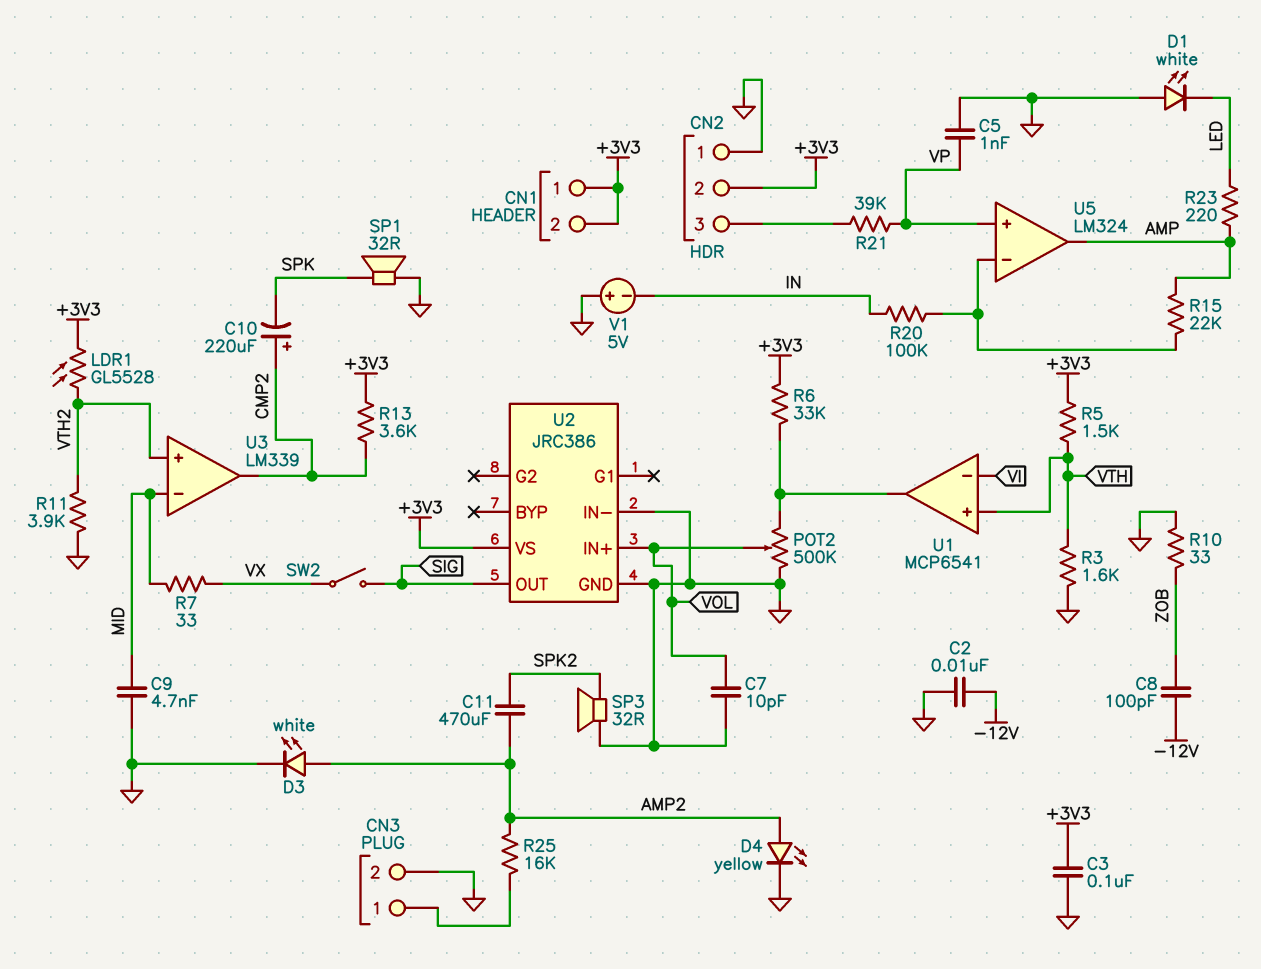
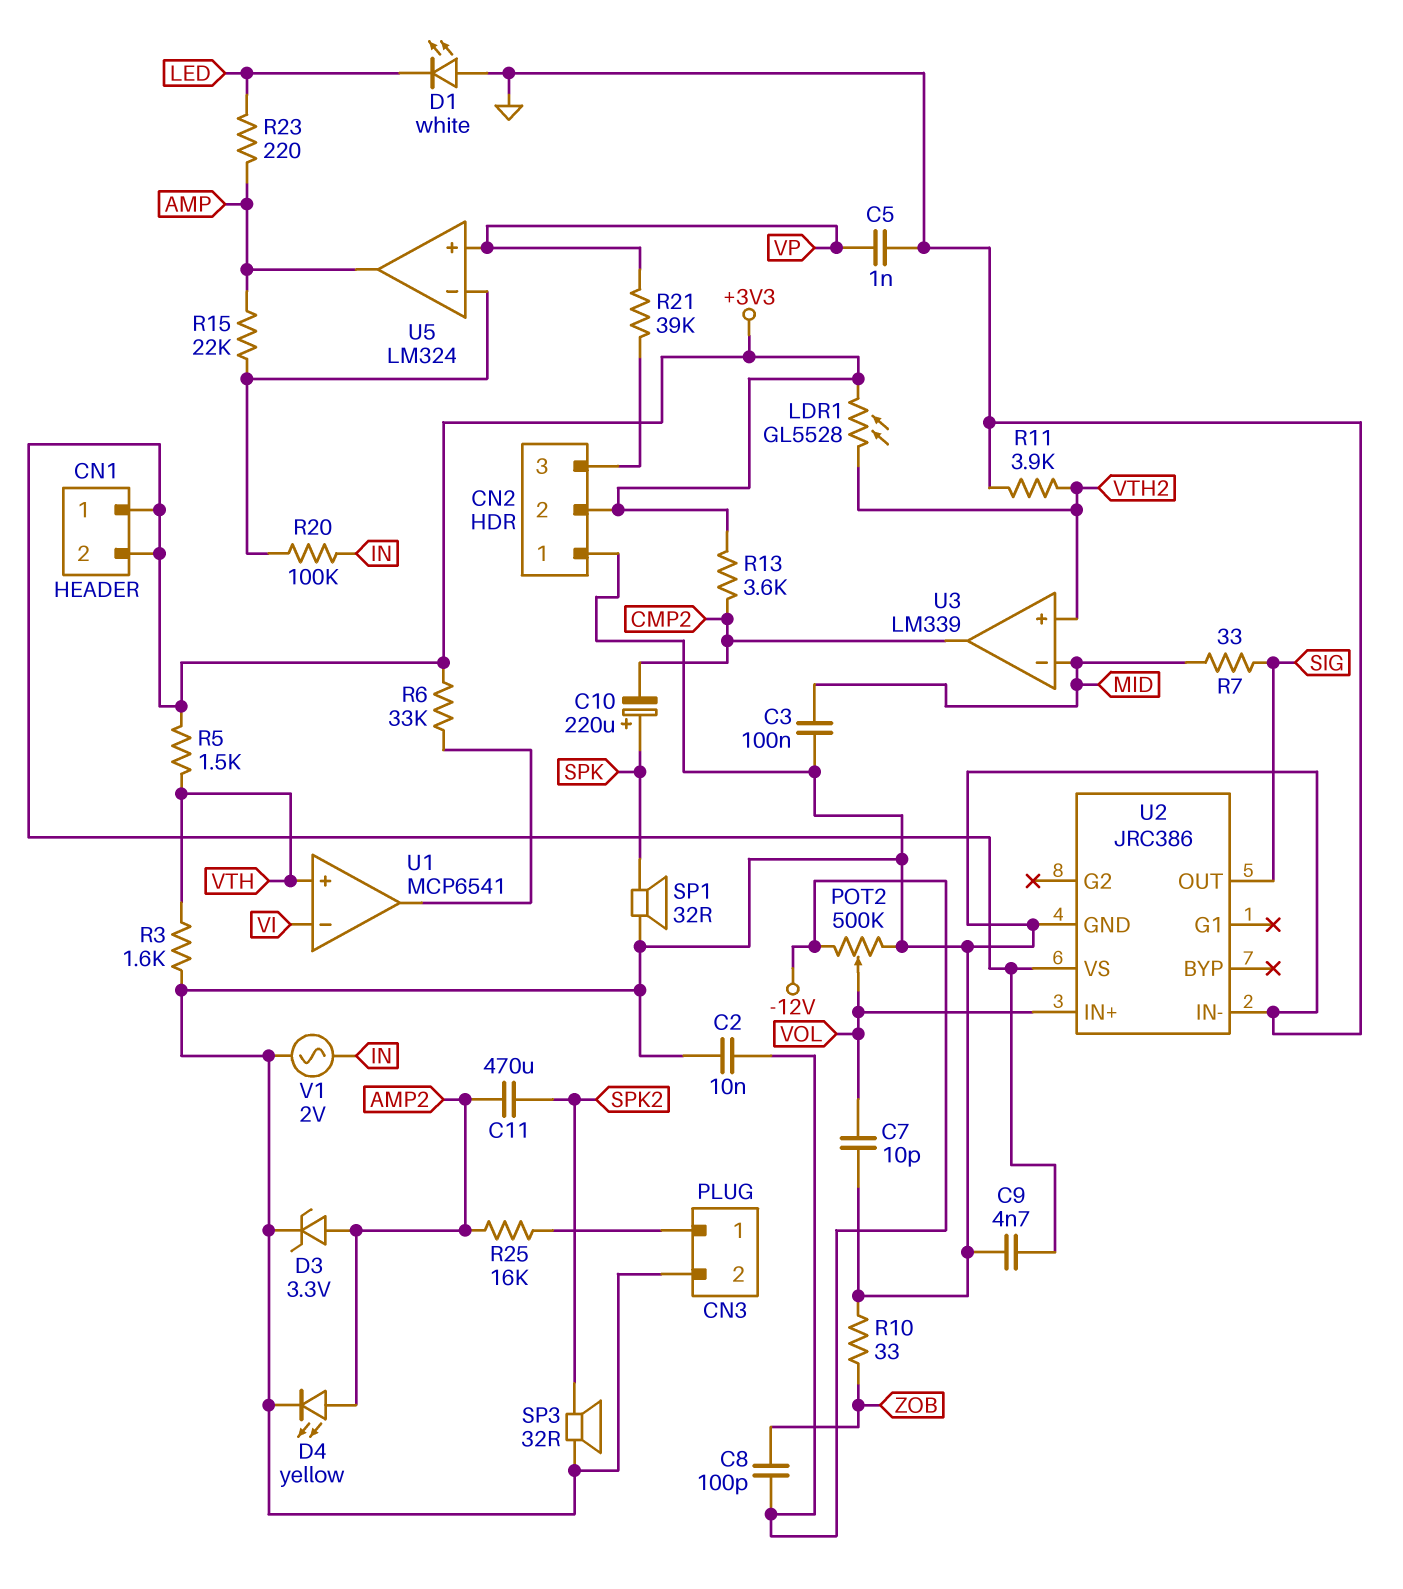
C3: 100nF (+3V3, GND) -> 100nF (GND, MID)
C9: 4.7nF (GND, MID) -> 4.7nF (+3V3, GND)
C10: 220uF (plus CMP2, minus SPK) -> 220uF (plus SPK, minus CMP2)
D3: LED white (A AMP2, K GND) -> zener 3.3V (A AMP2, K GND)
POT2: 500k (GND, U1/out, wiper VOL) -> 500k (-12V, GND, wiper VOL)
R7: 33 (MID, VX) -> 33 (MID, SIG)
SW2: switch (SIG, VX) -> none
V1: 5V (plus GND, minus IN) -> AC 2V (GND, IN)

